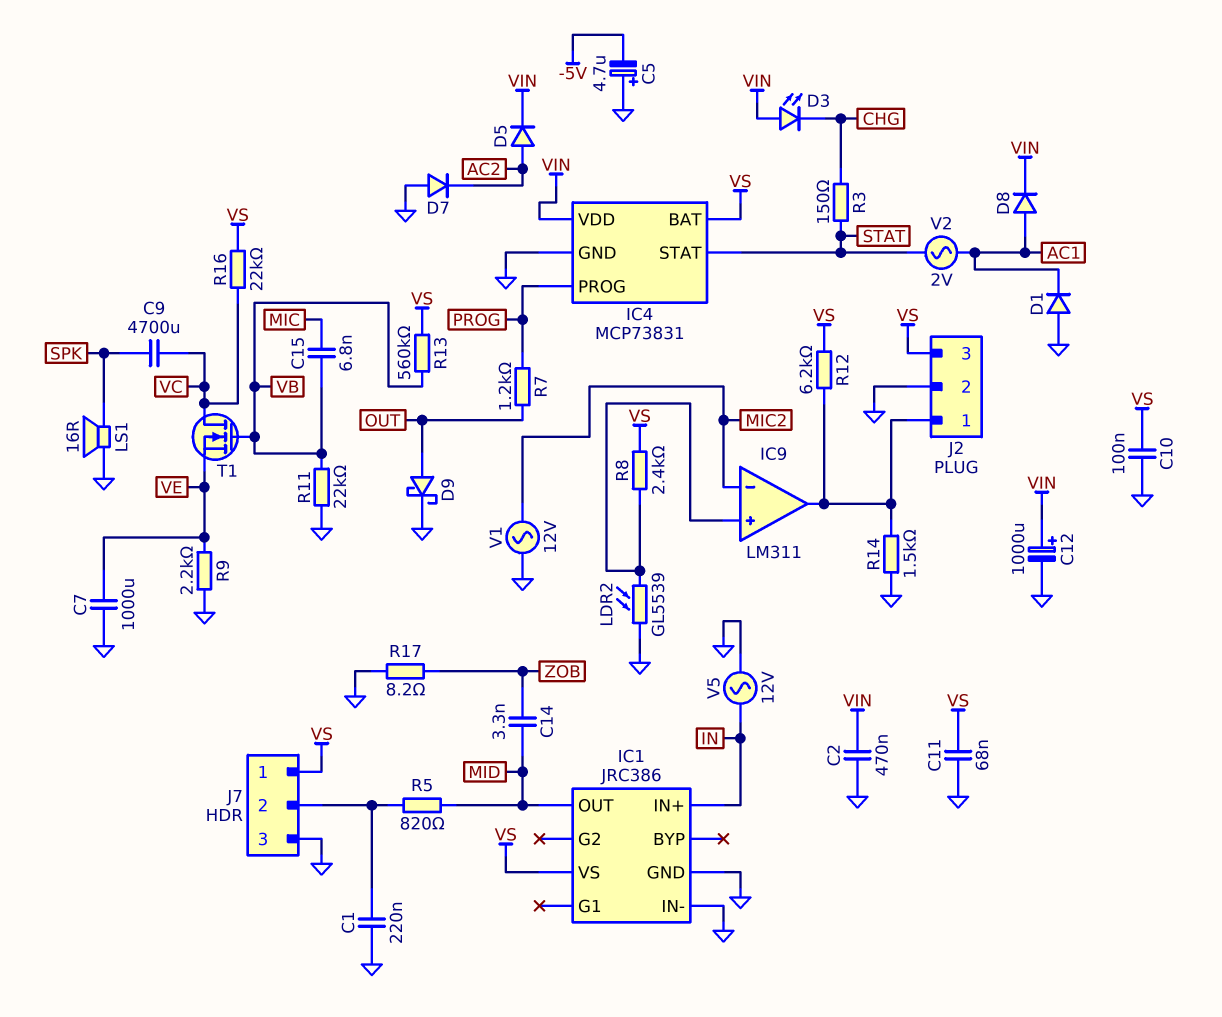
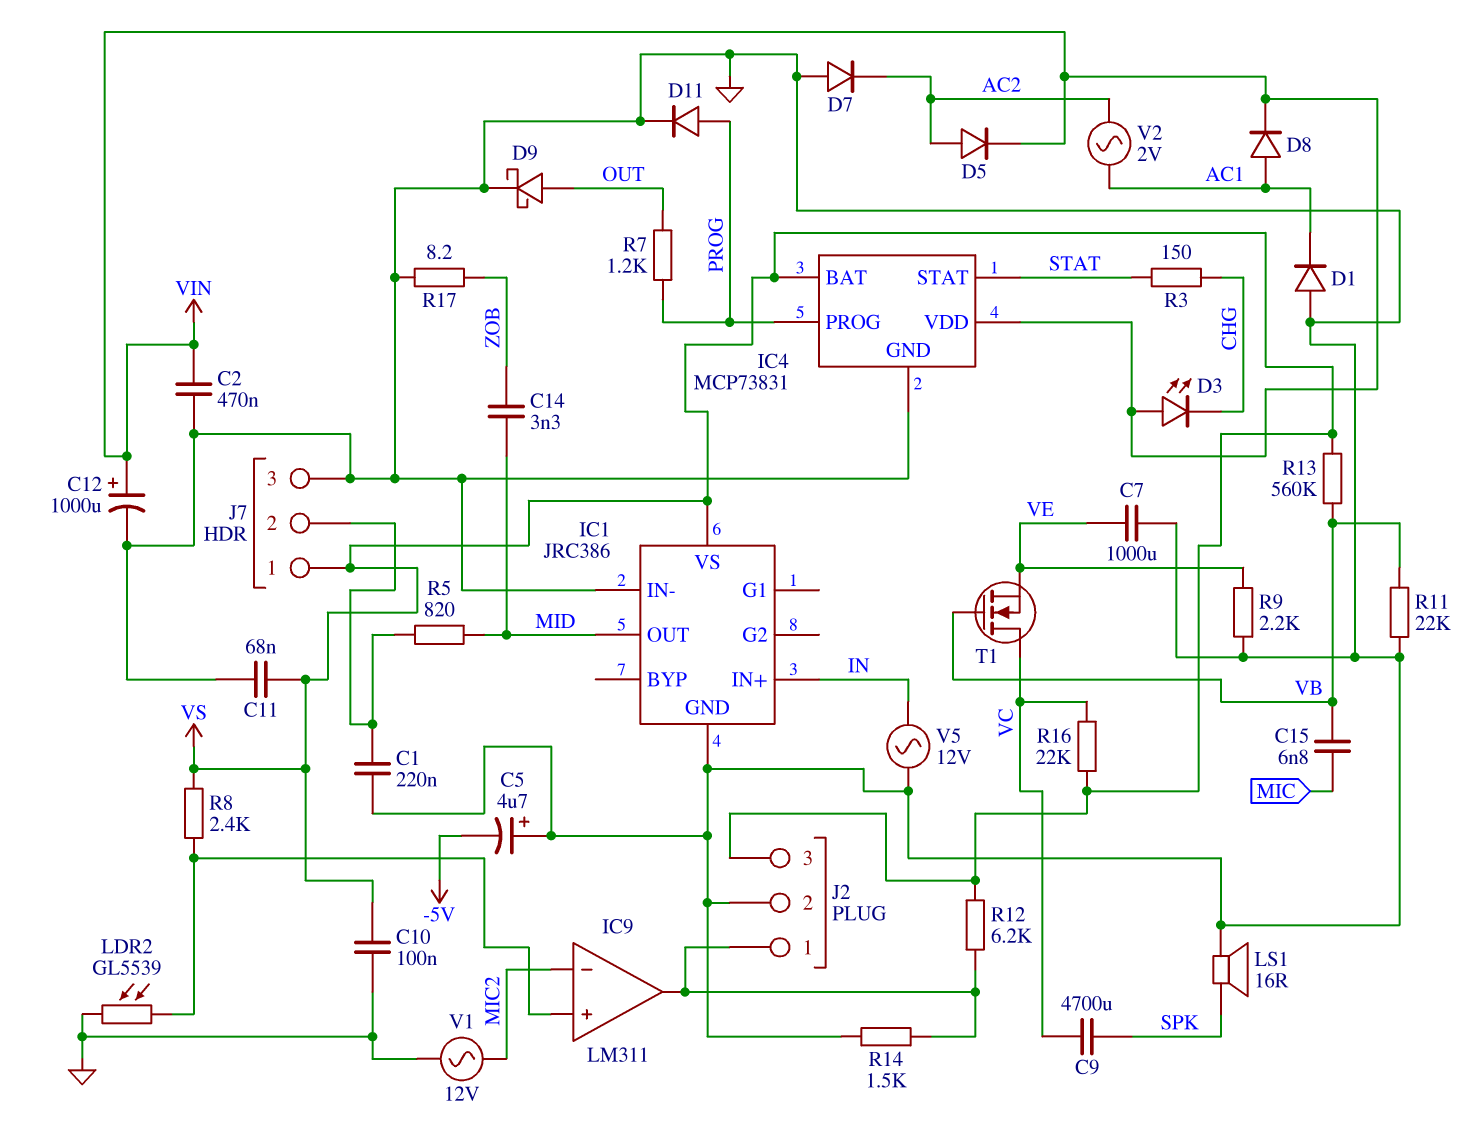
D11: none -> diode (A PROG, K GND)
V2: AC 2V (AC1, STAT) -> AC 2V (AC1, AC2)

